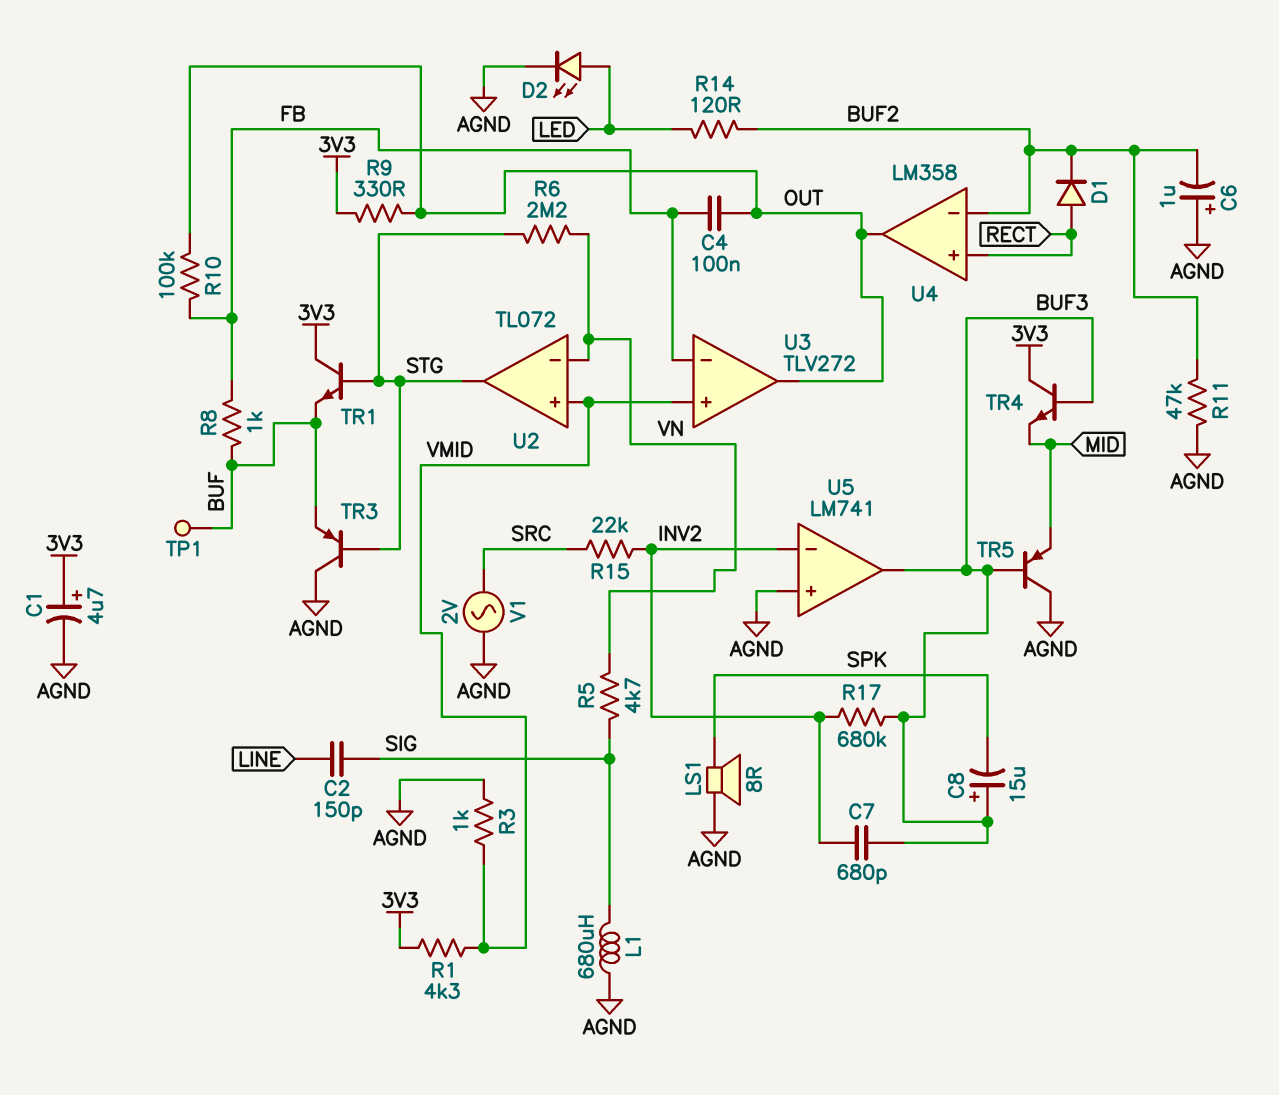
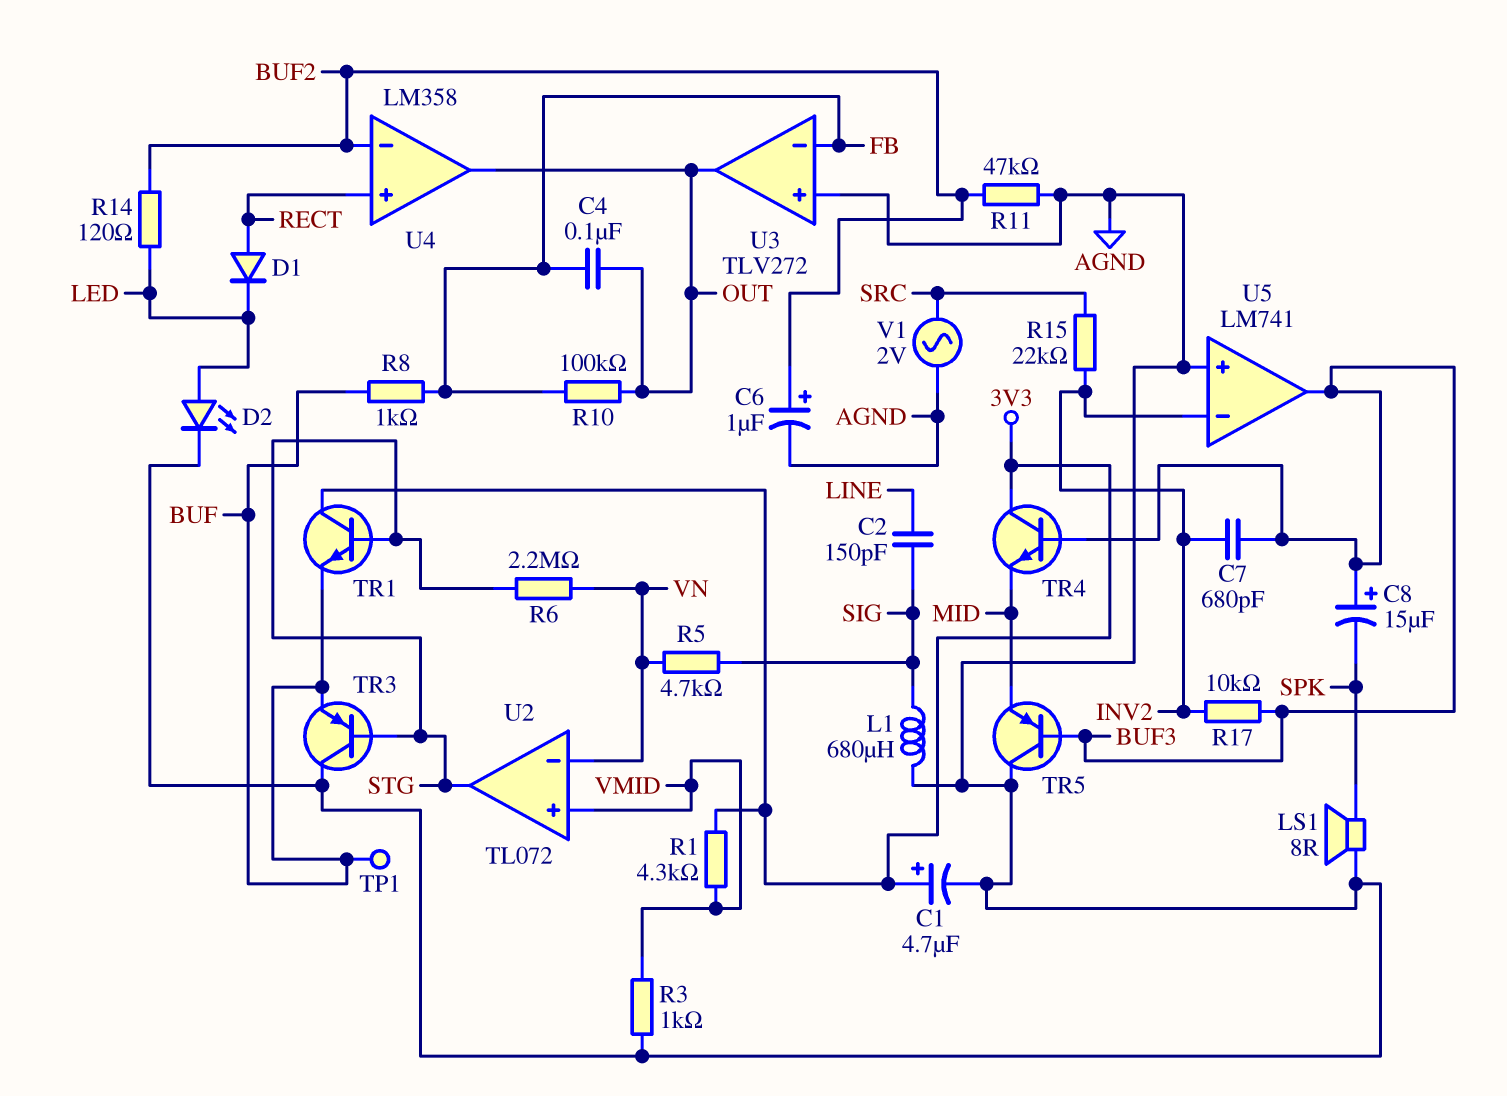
C6: 1uF (plus AGND, minus BUF2) -> 1uF (plus BUF2, minus AGND)
D1: diode (A RECT, K BUF2) -> diode (A RECT, K LED)
R9: 330 (3V3, OUT) -> none
R17: 680k (BUF3, INV2) -> 10k (BUF3, INV2)
U3 pin in+: VMID -> AGND

